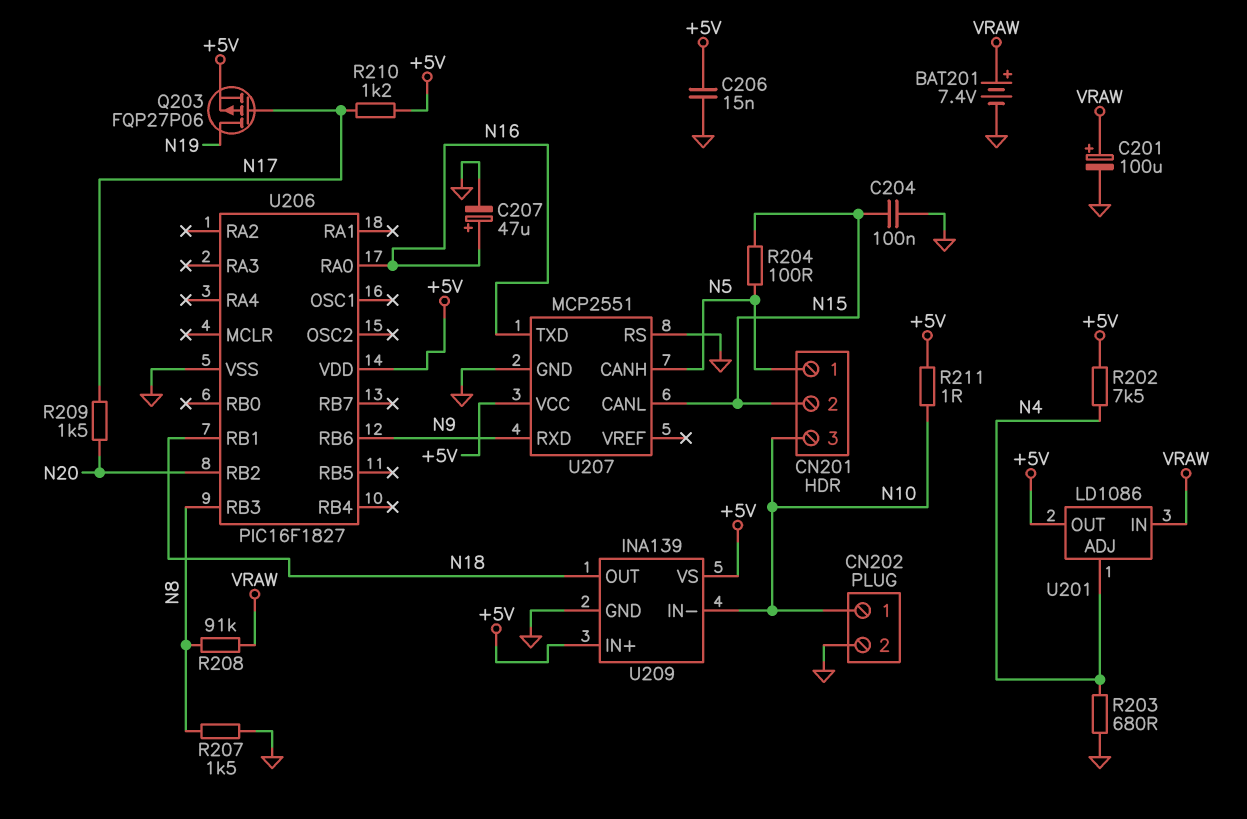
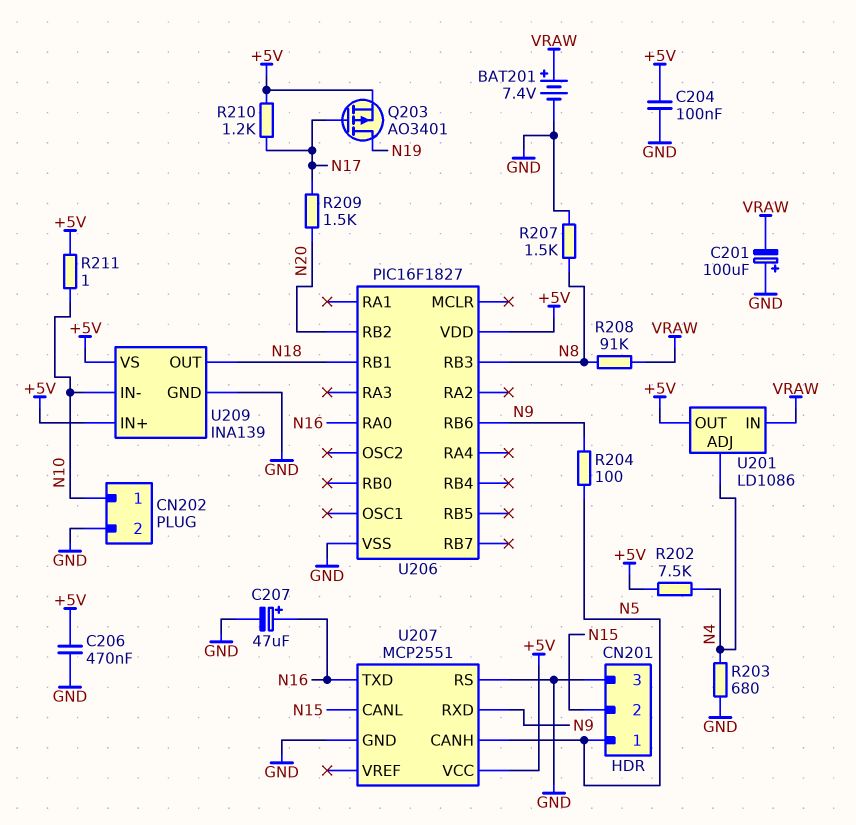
C201: 100uF (plus VRAW, minus GND) -> 100uF (plus GND, minus VRAW)
C204: 100nF (GND, N15) -> 100nF (+5V, GND)
C206: 15nF (+5V, GND) -> 470nF (+5V, GND)
CN201 pin 3: N10 -> GND
Q203: PMOS FQP27P06 (G N17, D N19, S +5V) -> PMOS AO3401 (G N17, D N19, S +5V)
R204: 100 (N5, N15) -> 100 (N5, N9)

